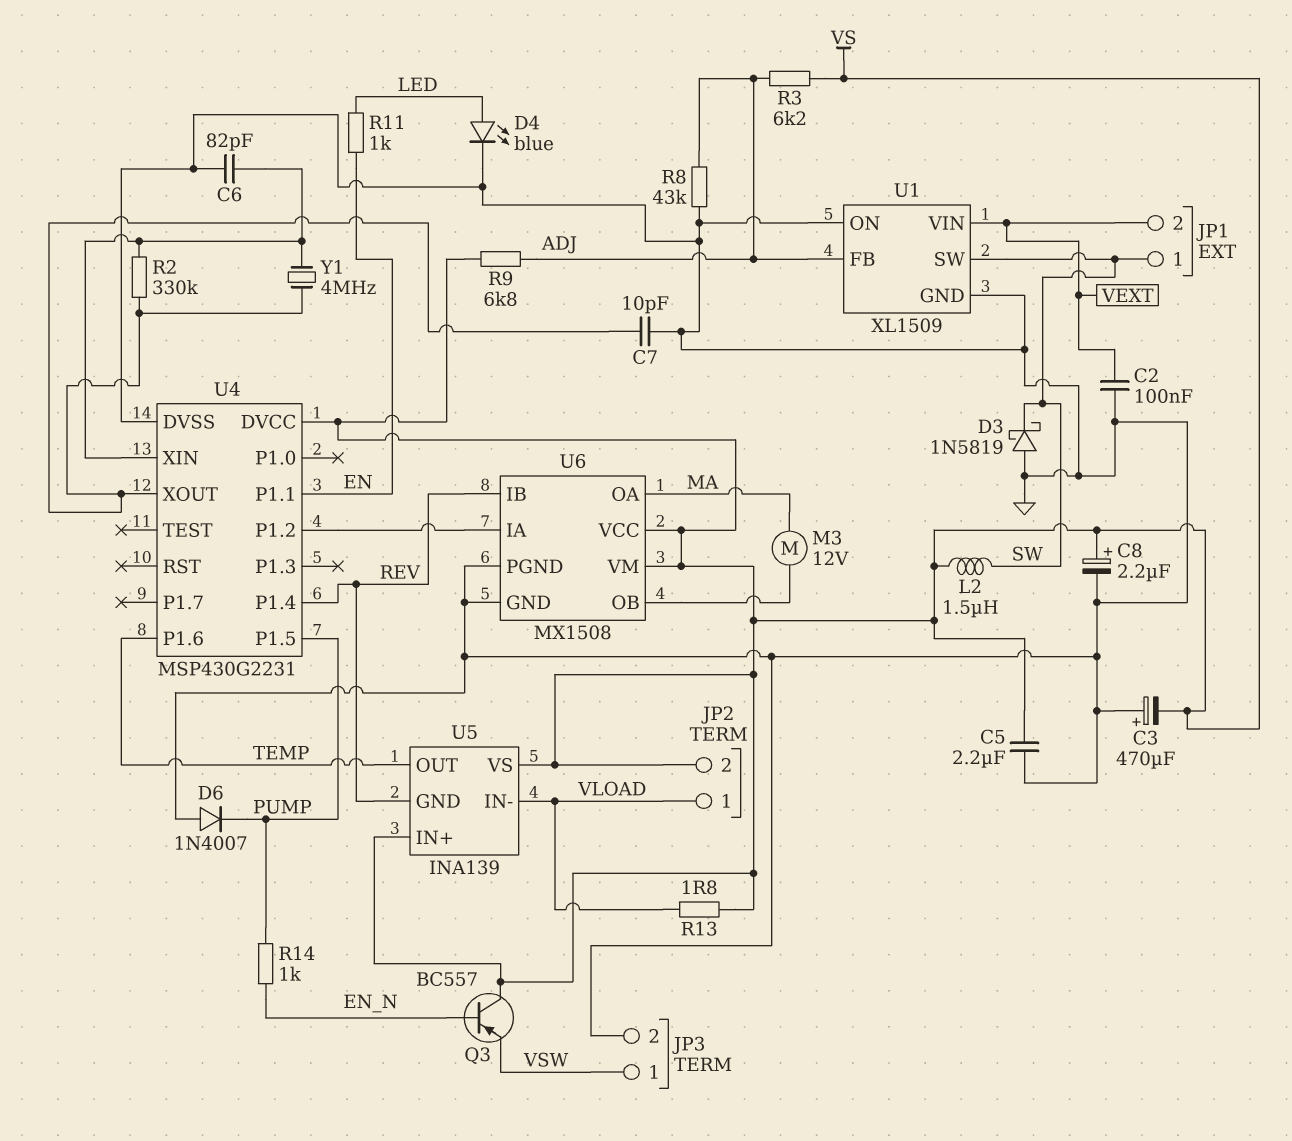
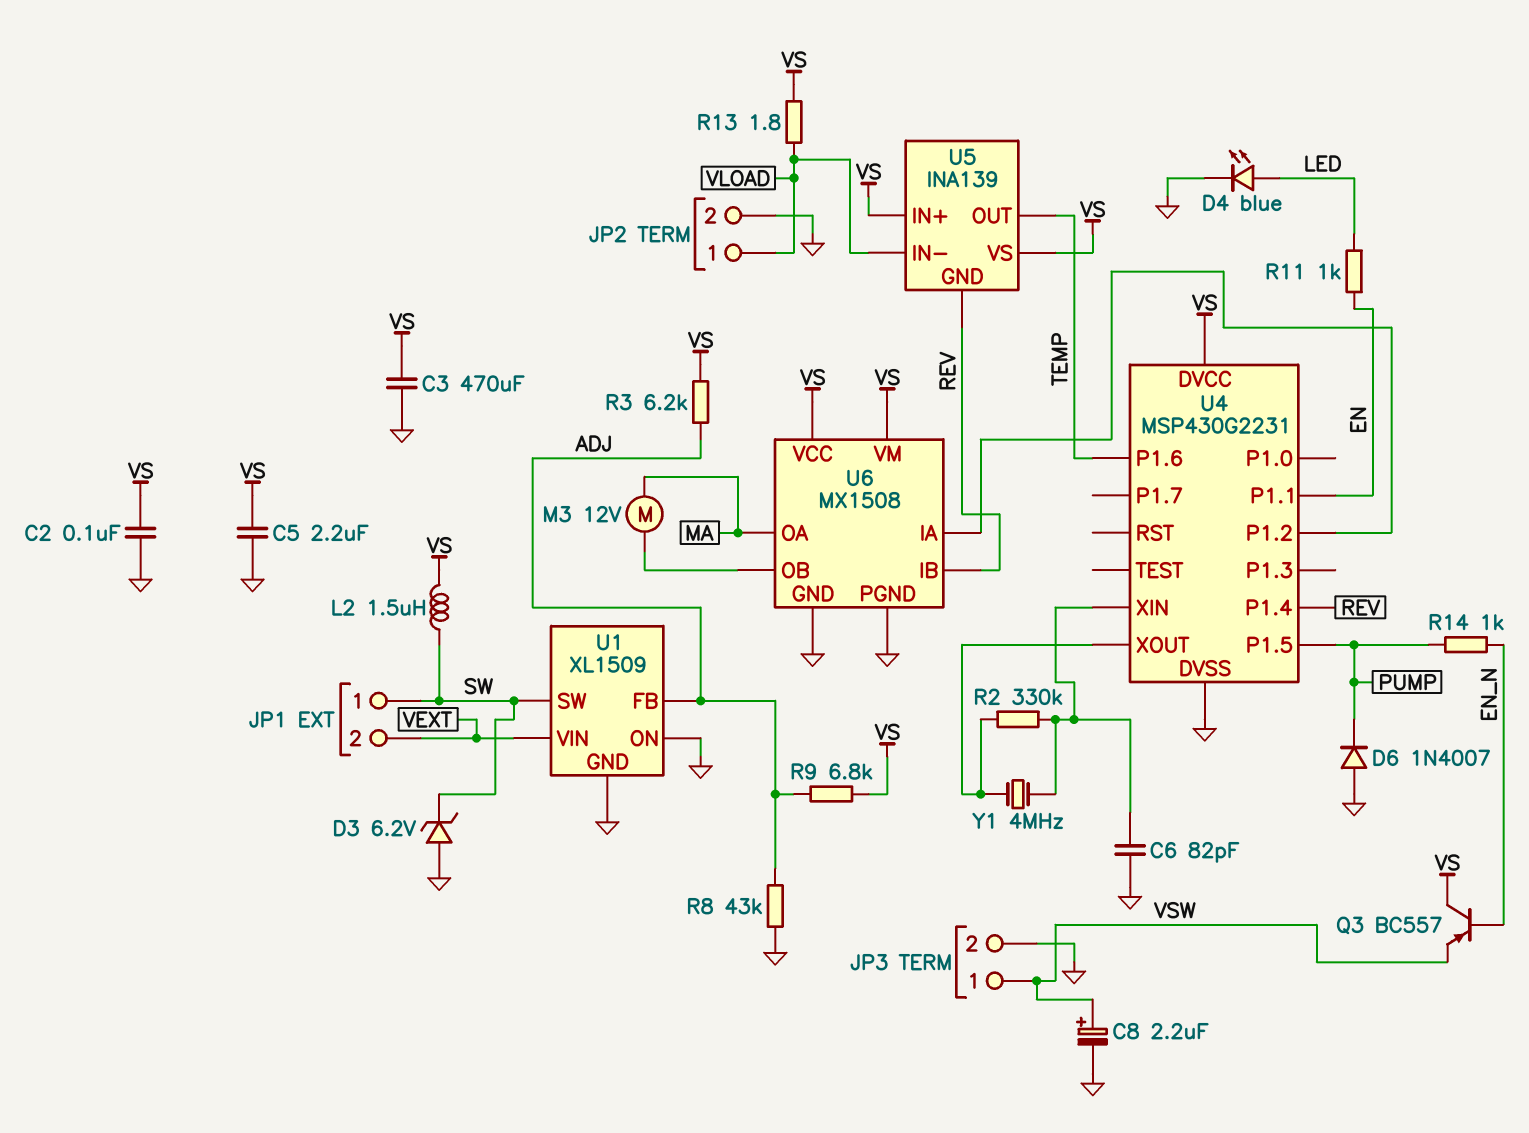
C2: 100nF (GND, VEXT) -> 100nF (GND, VS)
C3: 470uF (plus GND, minus VS) -> 470uF (GND, VS)
C7: 10pF (GND, U4/XOUT) -> none
C8: 2.2uF (plus VS, minus GND) -> 2.2uF (plus VSW, minus GND)
D3: schottky 1N5819 (A GND, K SW) -> zener 6.2V (A GND, K SW)
JP2 pin 2: VS -> GND

